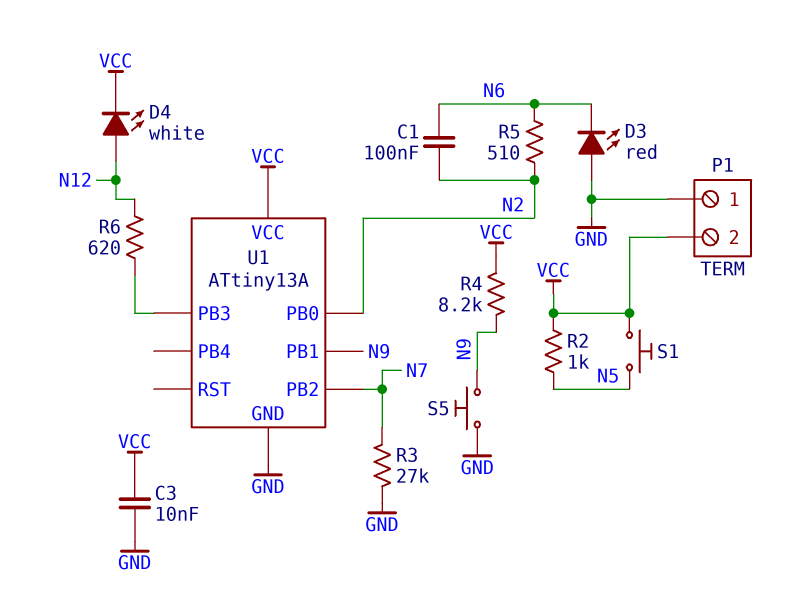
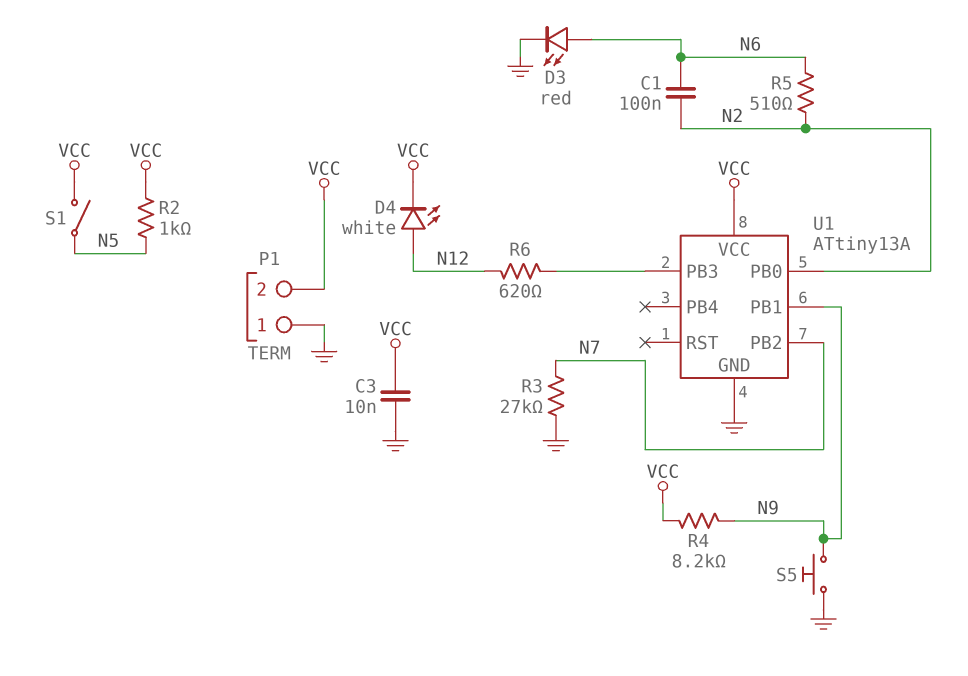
D3: LED red (A GND, K N6) -> LED red (A N6, K GND)
S1: button (N5, VCC) -> switch (N5, VCC)

